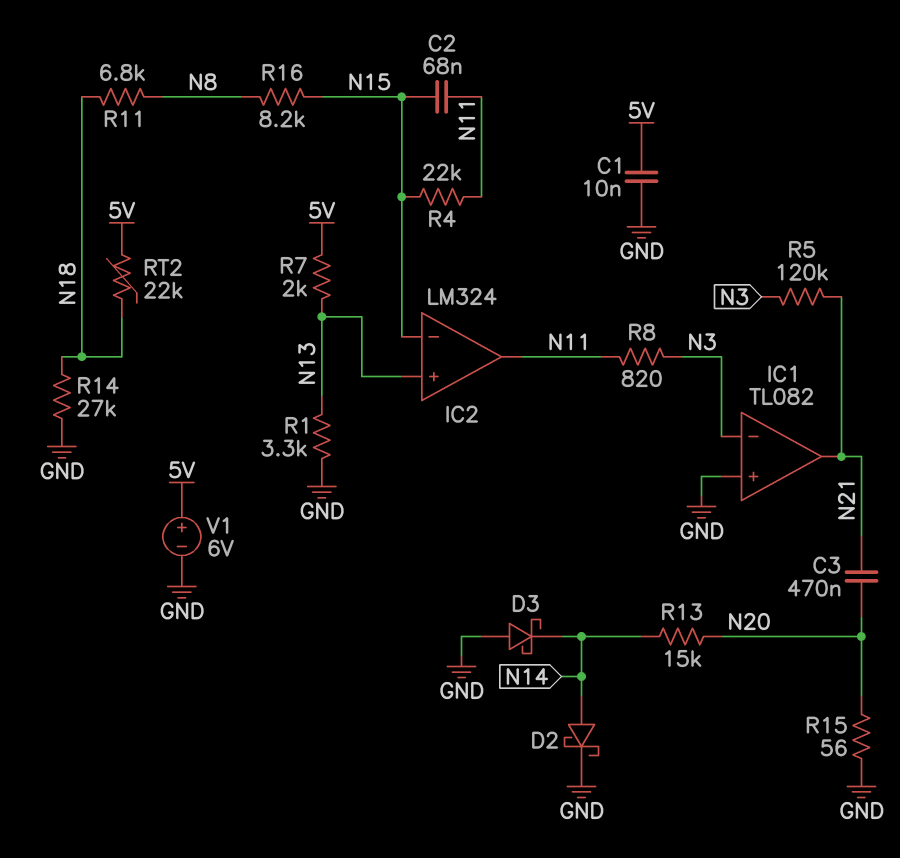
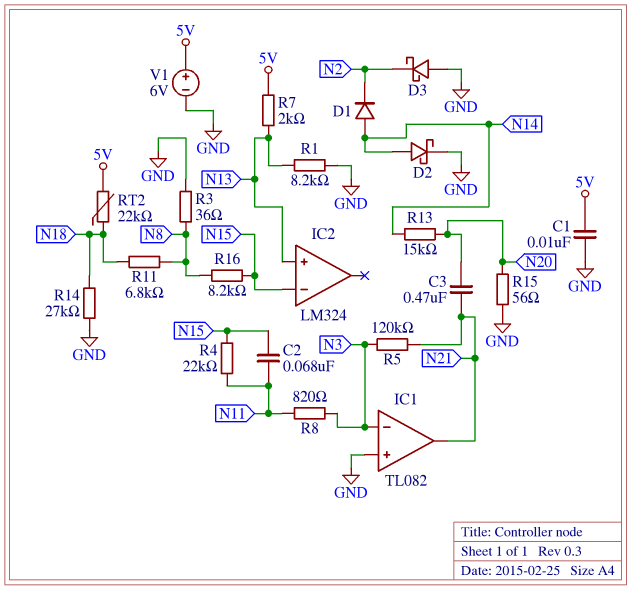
D1: none -> diode (A N14, K N2)
D3: schottky (A GND, K N14) -> schottky (A GND, K N2)
IC2 pin out: N11 -> none
R1: 3.3k (GND, N13) -> 8.2k (GND, N13)
R3: none -> 36 (GND, N8)

